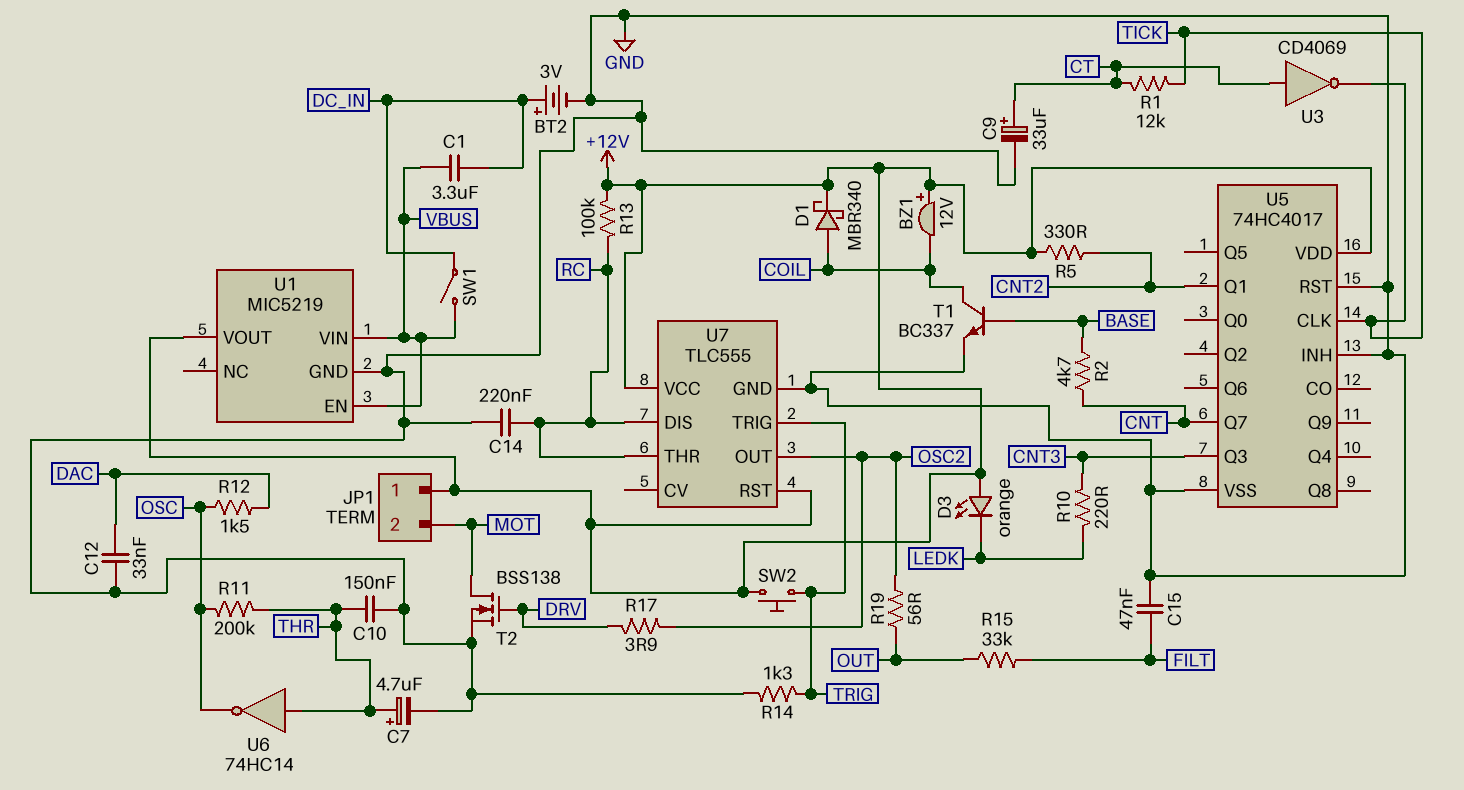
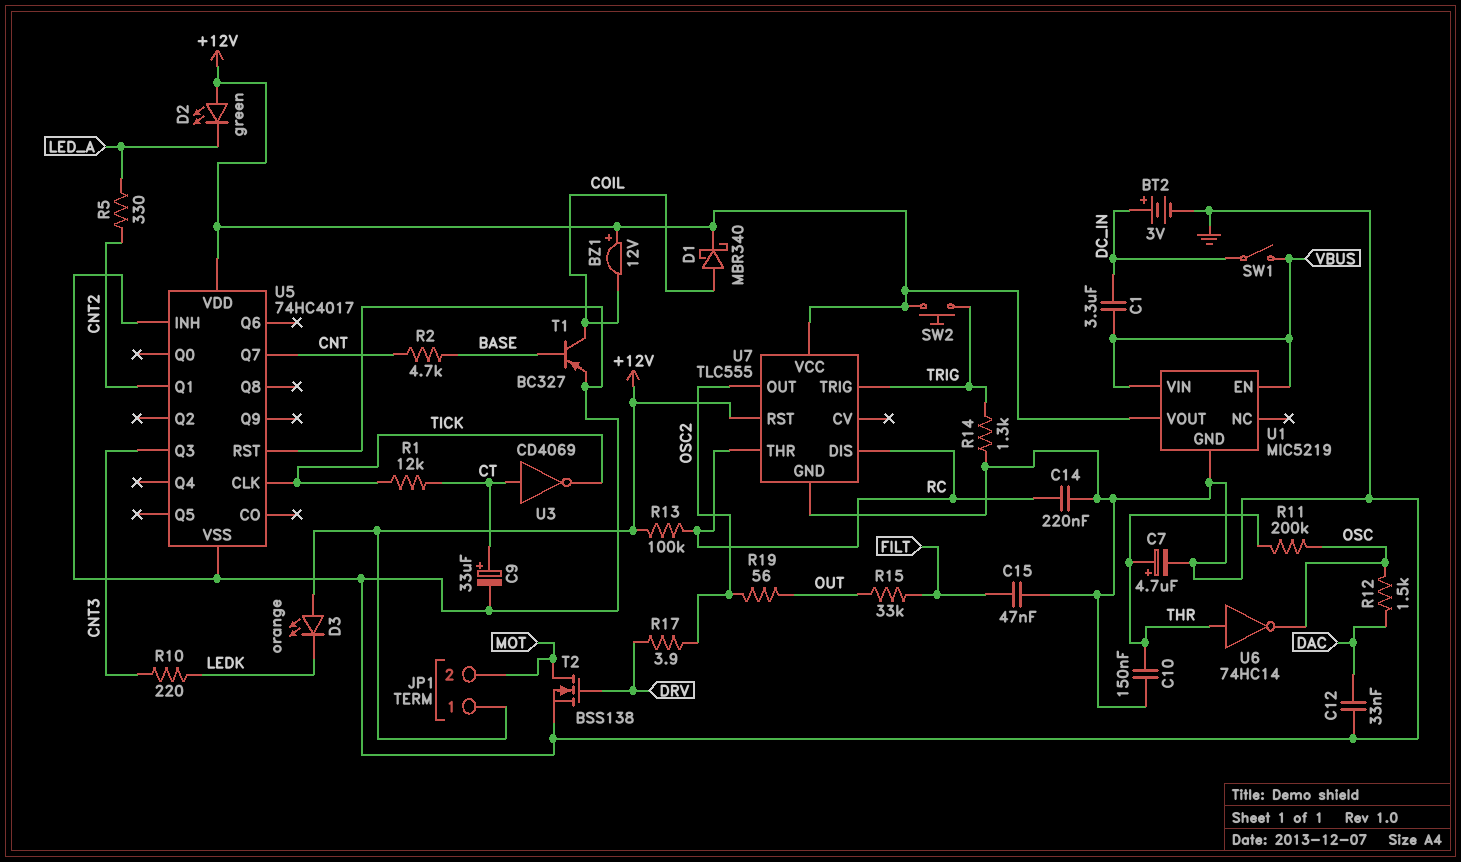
D2: none -> LED green (A +12V, K LED_A)
R5: 330 (+12V, CNT2) -> 330 (CNT2, LED_A)
T1: NPN BC337 (B BASE, C COIL, E GND) -> PNP BC327 (B BASE, C COIL, E GND)

